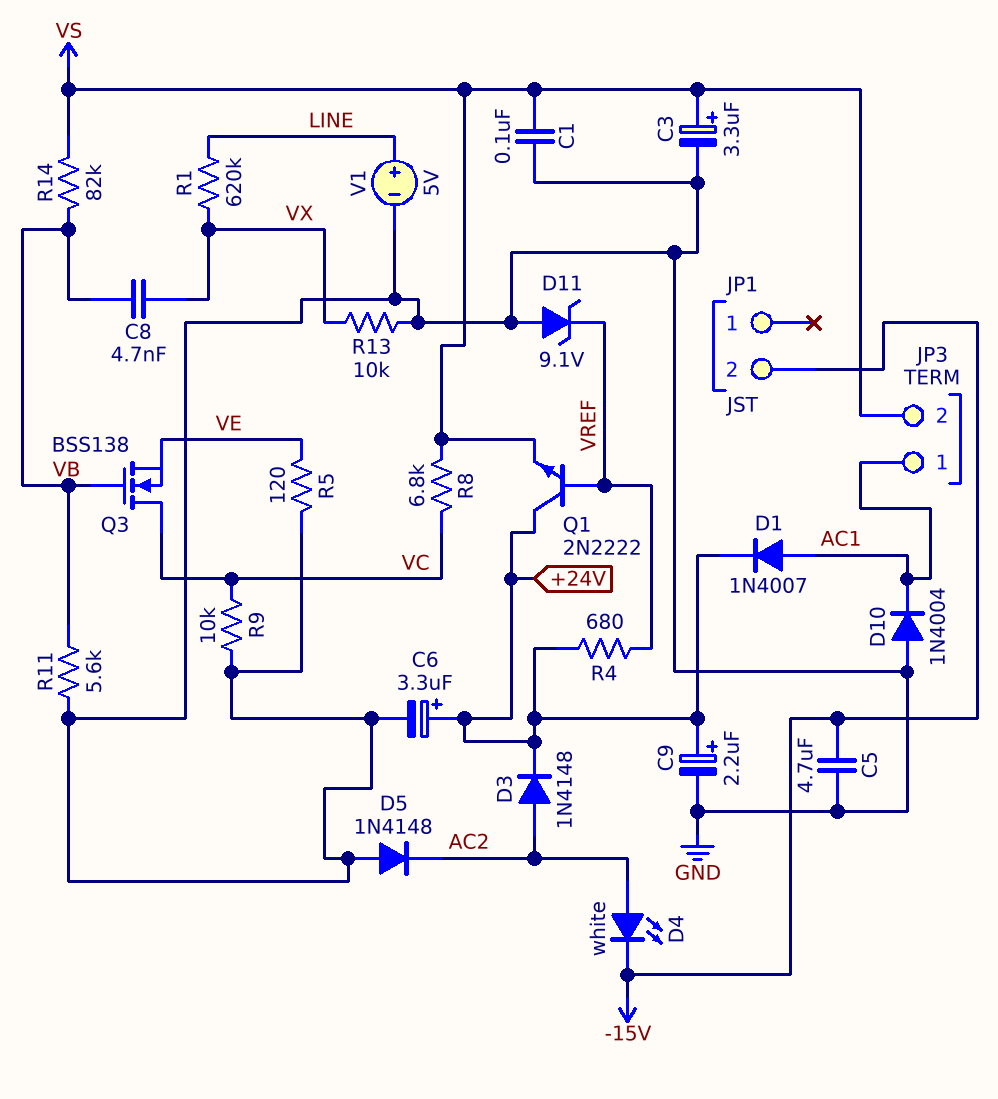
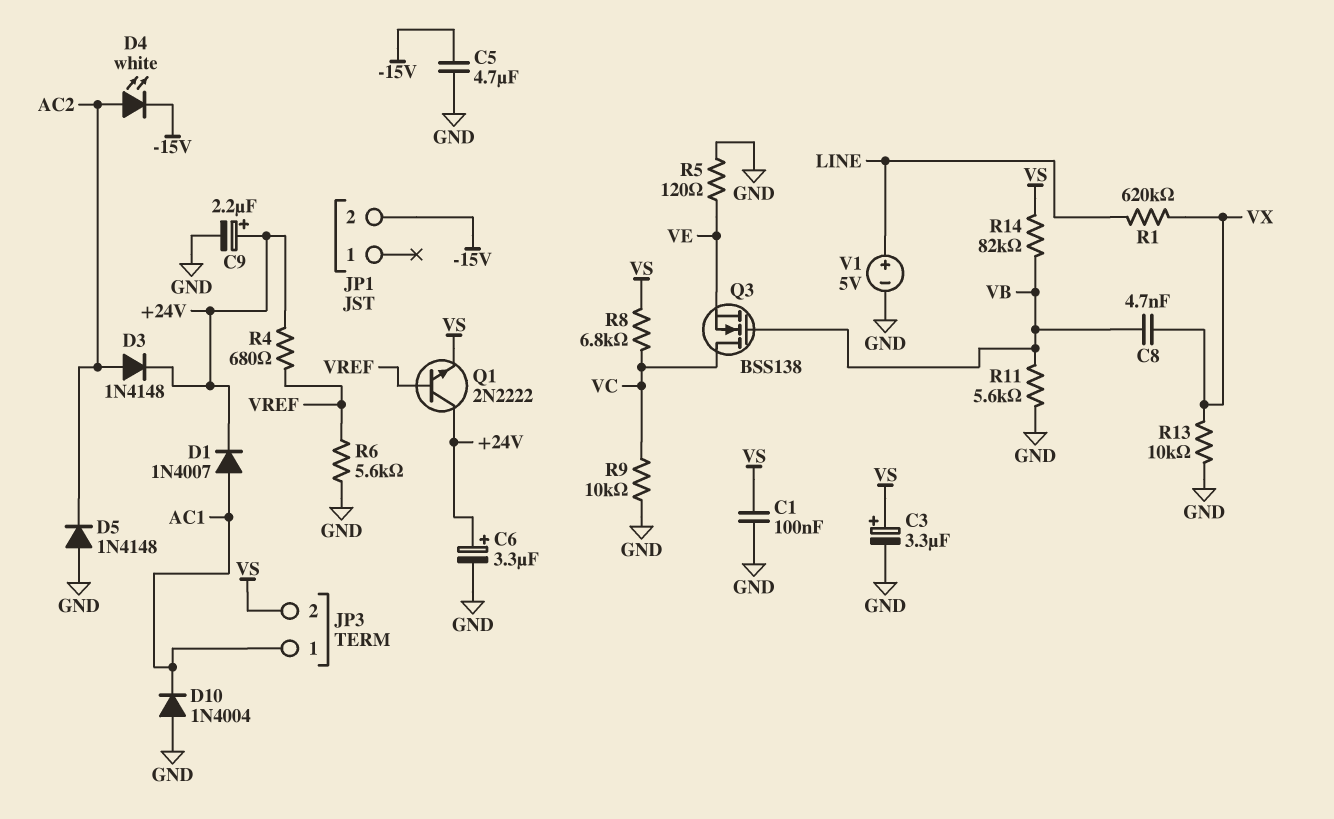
D11: zener 9.1V (A GND, K VREF) -> none
R6: none -> 5.6k (GND, VREF)

